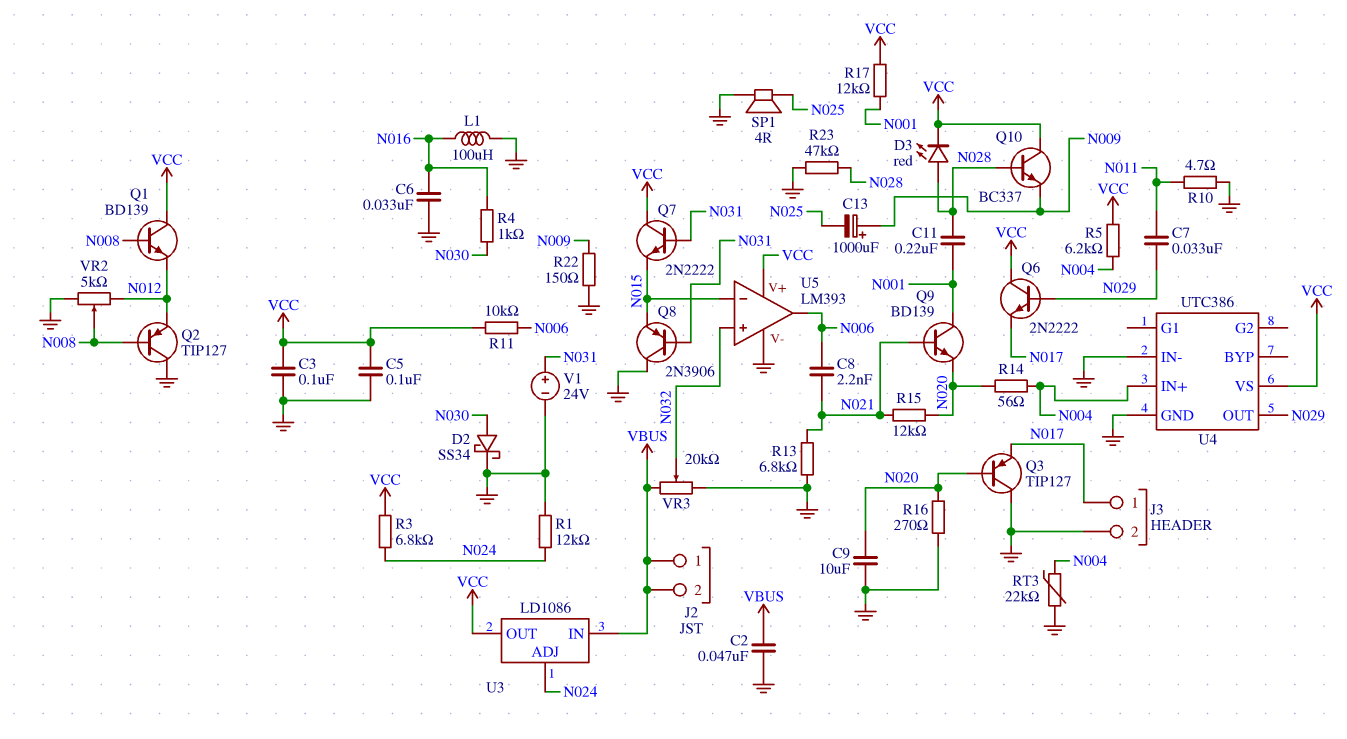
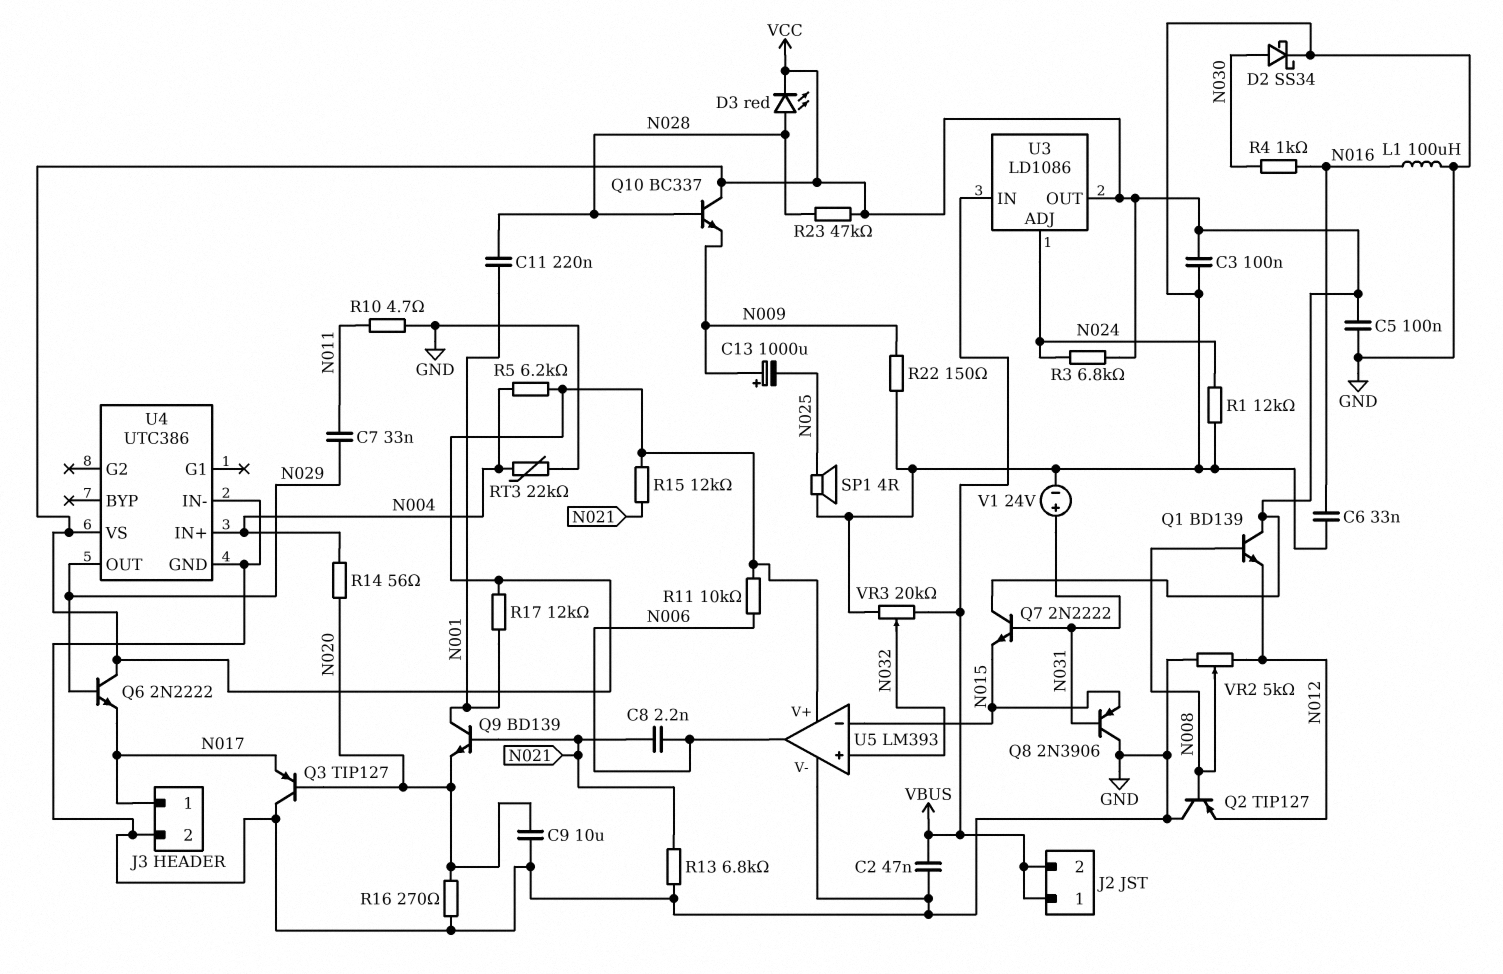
R15: 12k (N020, N021) -> 12k (N021, VCC)
R23: 47k (GND, N028) -> 47k (N028, VCC)

